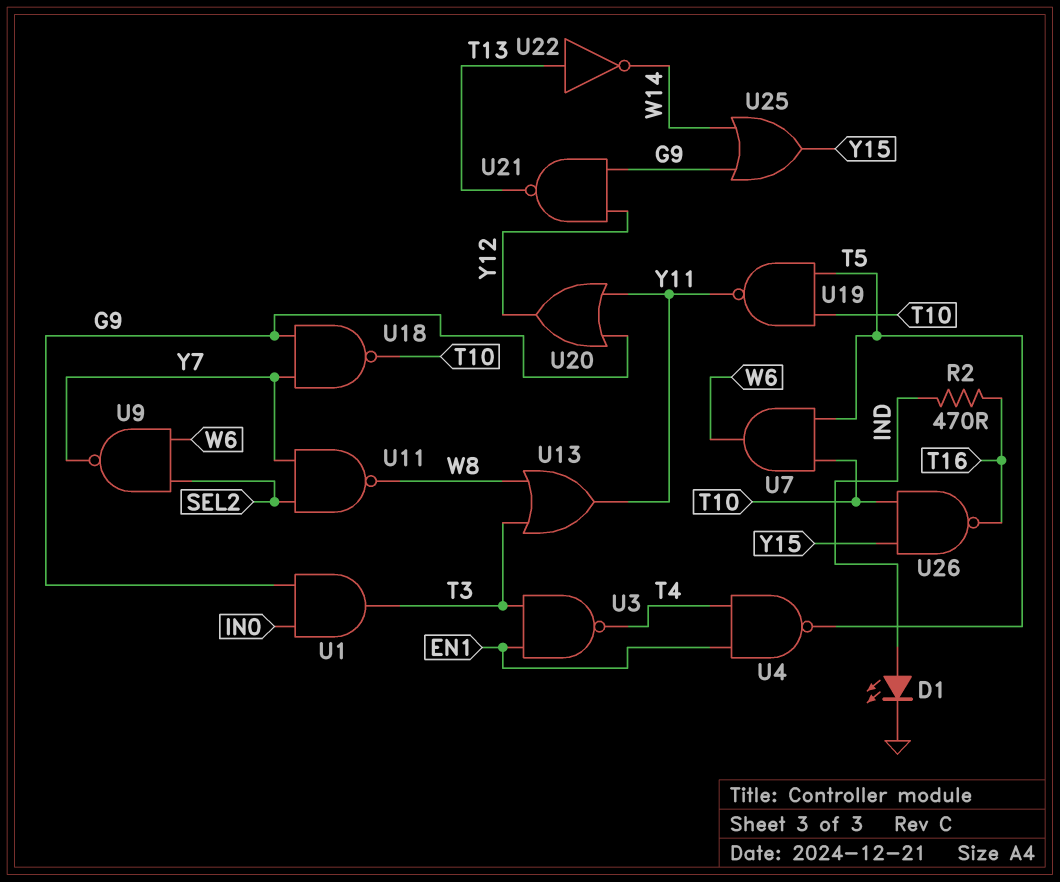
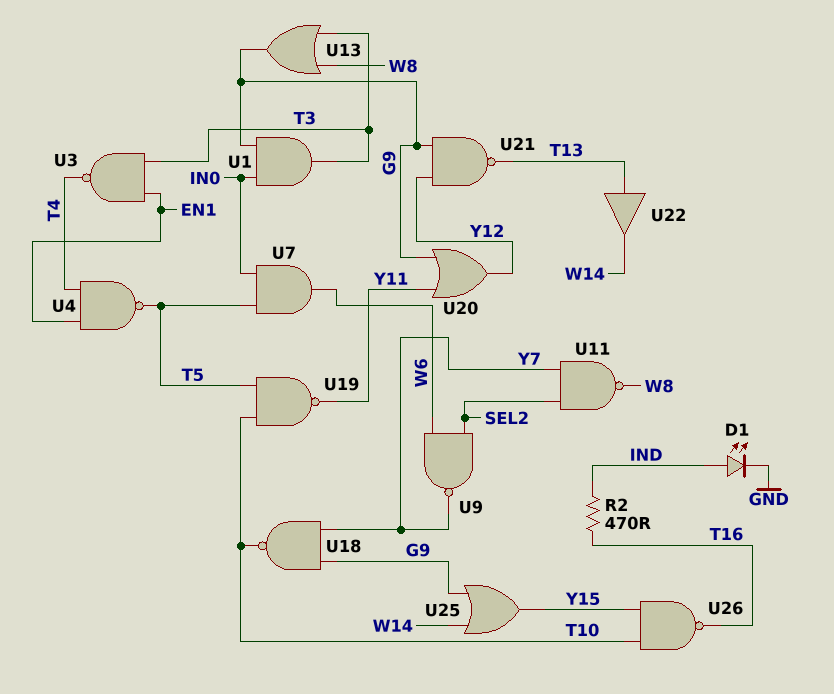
U7: AND (in T5, in T10, out W6) -> AND (in IN0, in T5, out W6)
U13: OR (in T3, in W8, out Y11) -> OR (in T3, in W8, out G9)
U22: NOT (in T13, out W14) -> buffer (in T13, out W14)

